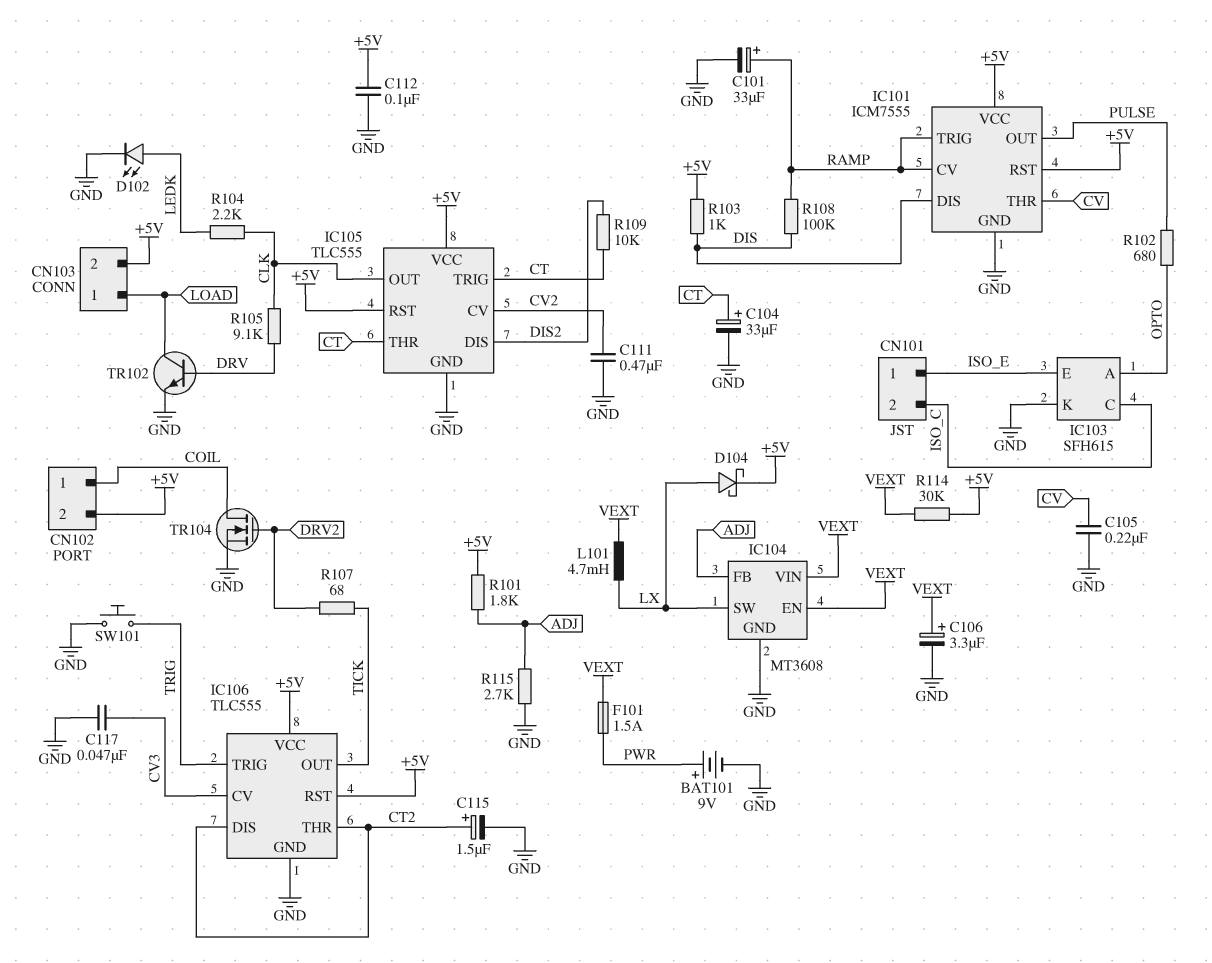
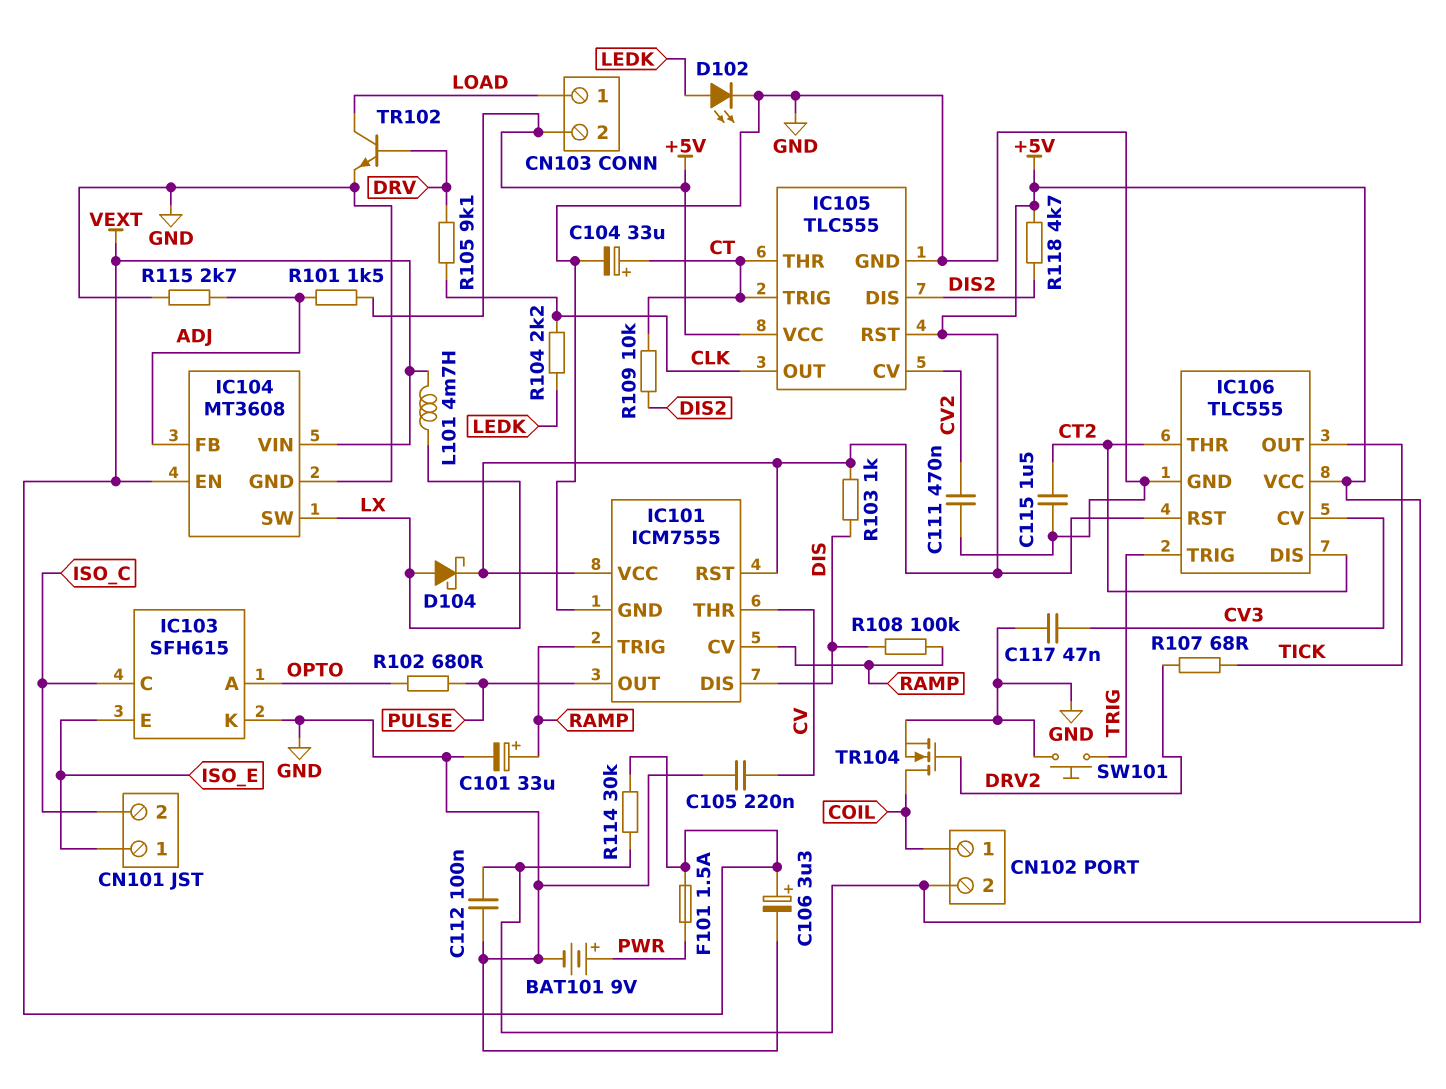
C115: 1.5uF (plus CT2, minus GND) -> 1.5uF (CT2, GND)
R101: 1.8k (+5V, ADJ) -> 1.5k (+5V, ADJ)
R118: none -> 4.7k (+5V, DIS2)

